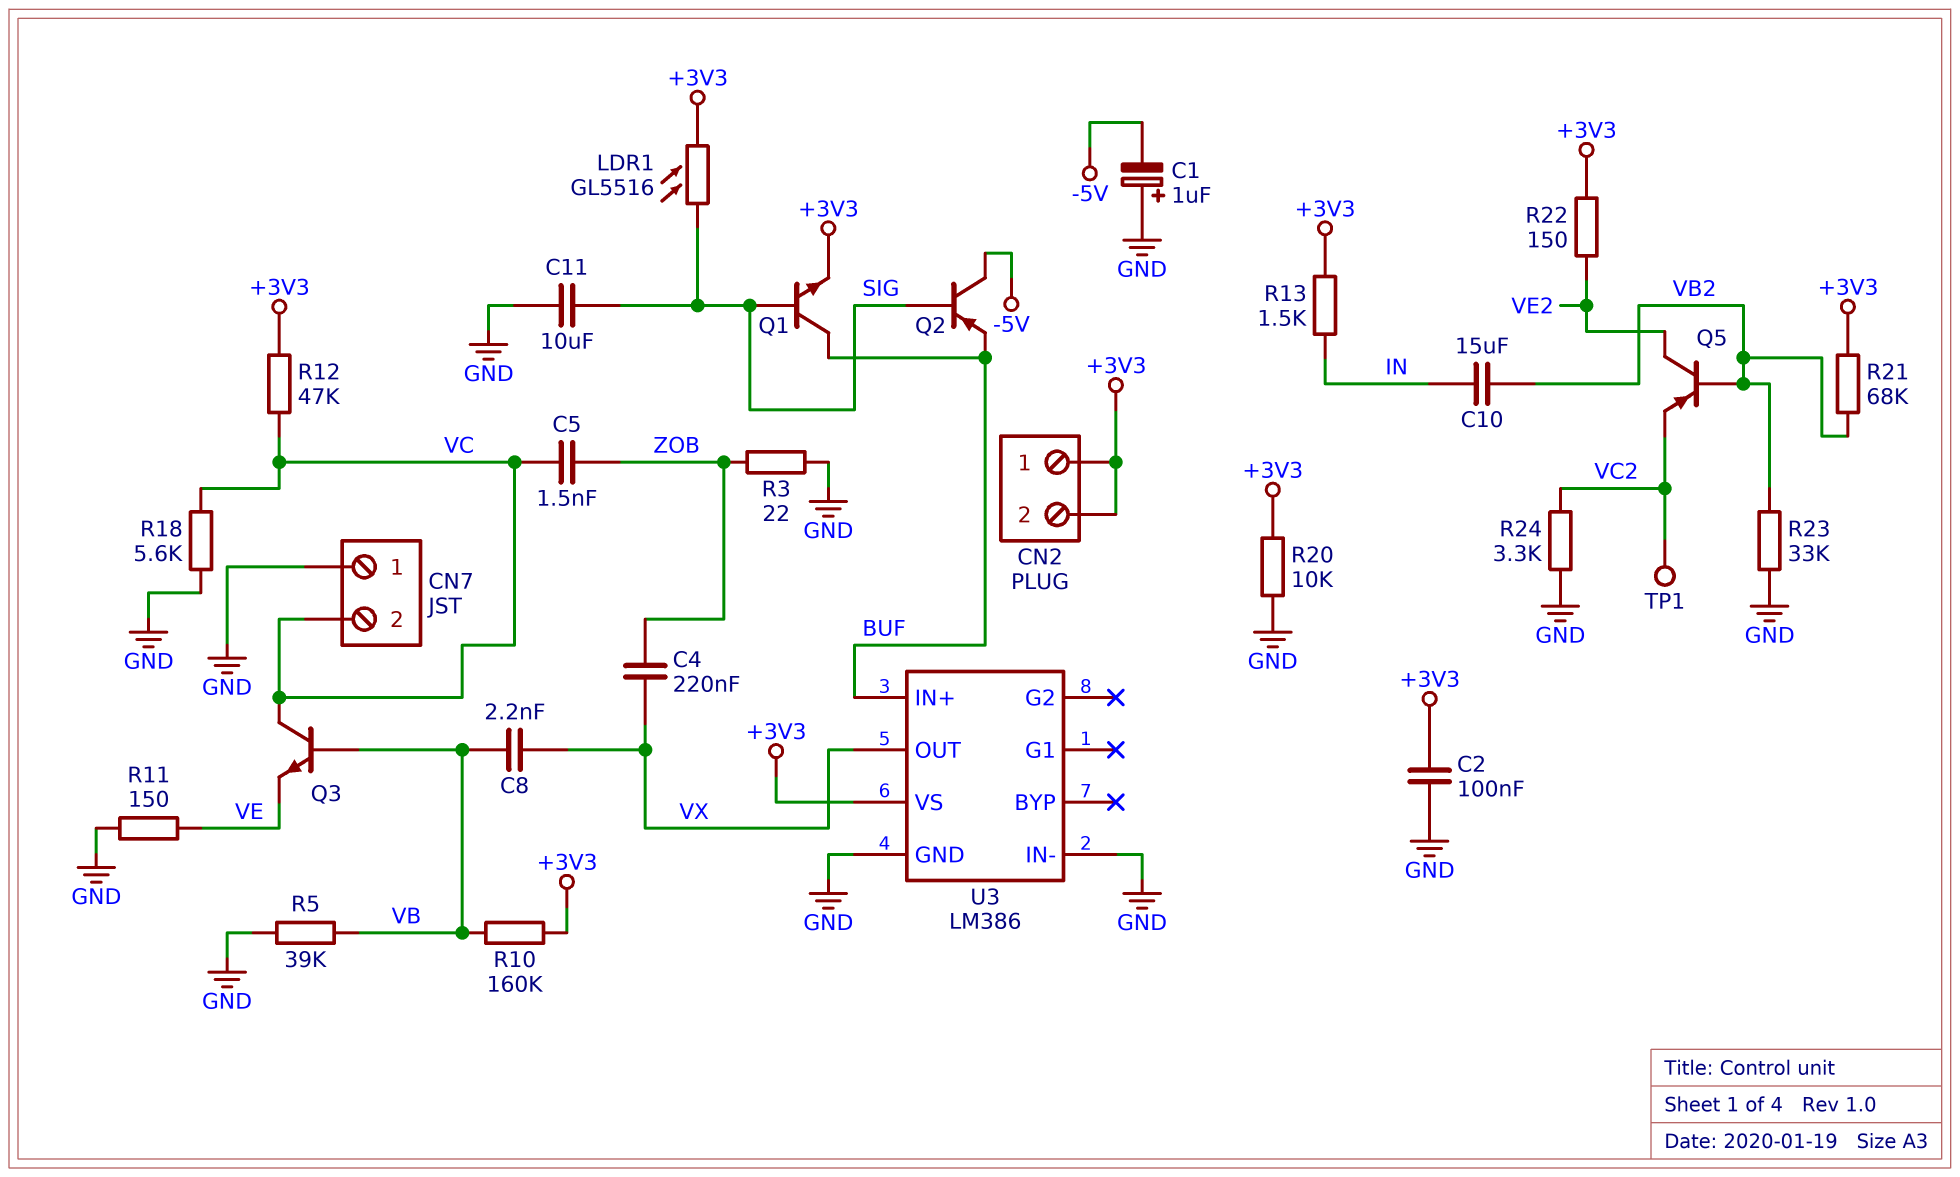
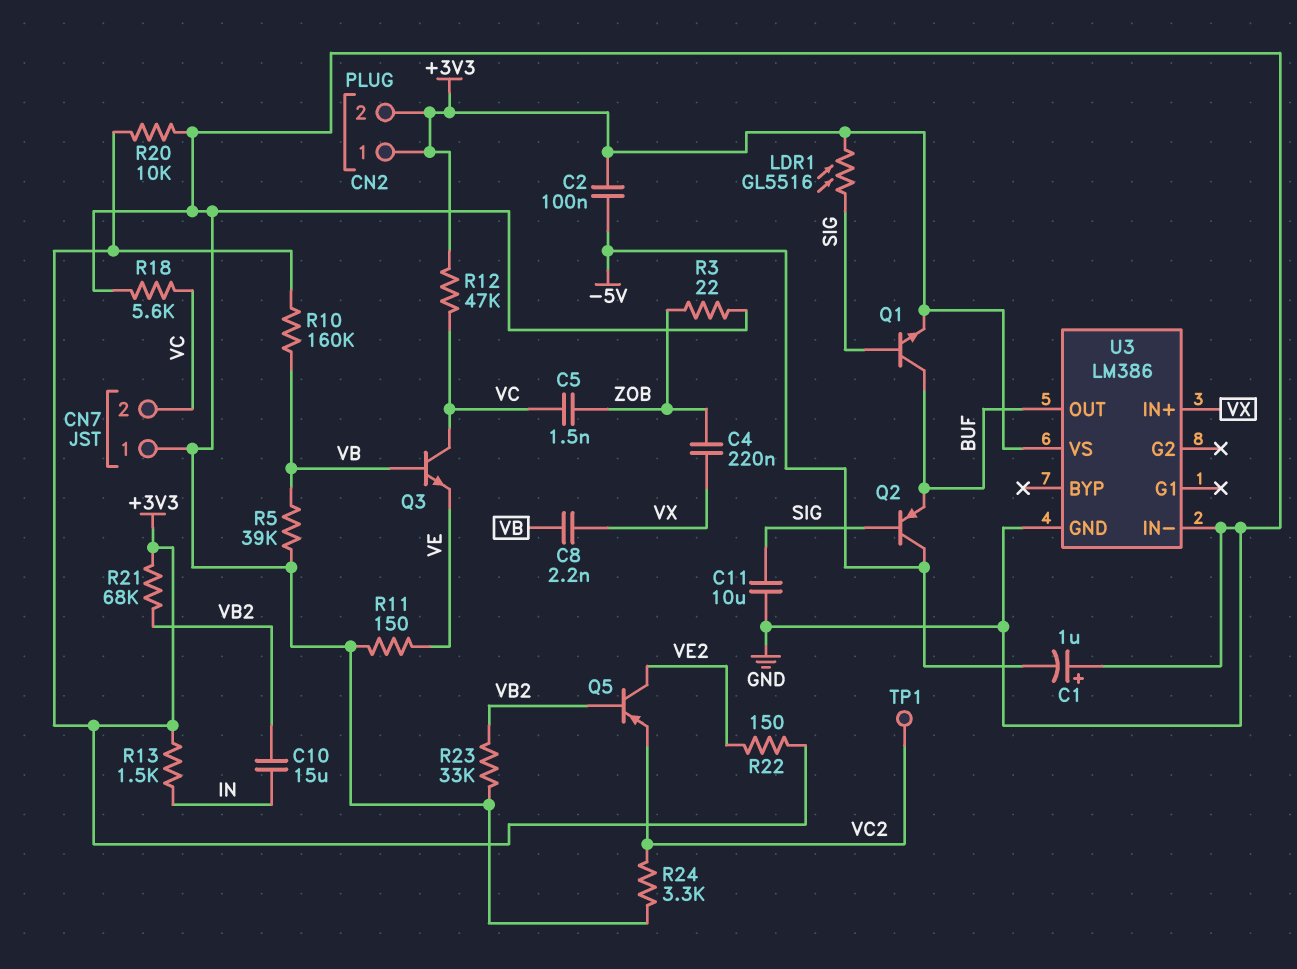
C2: 100nF (+3V3, GND) -> 100nF (+3V3, -5V)
U3 pin IN+: BUF -> VX
U3 pin OUT: VX -> BUF

